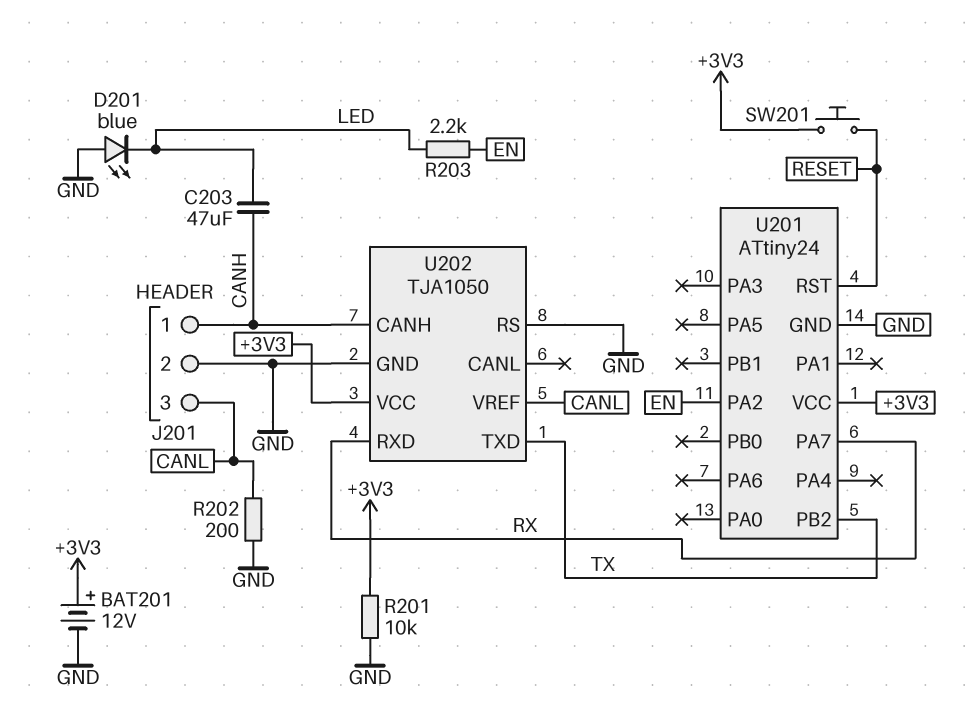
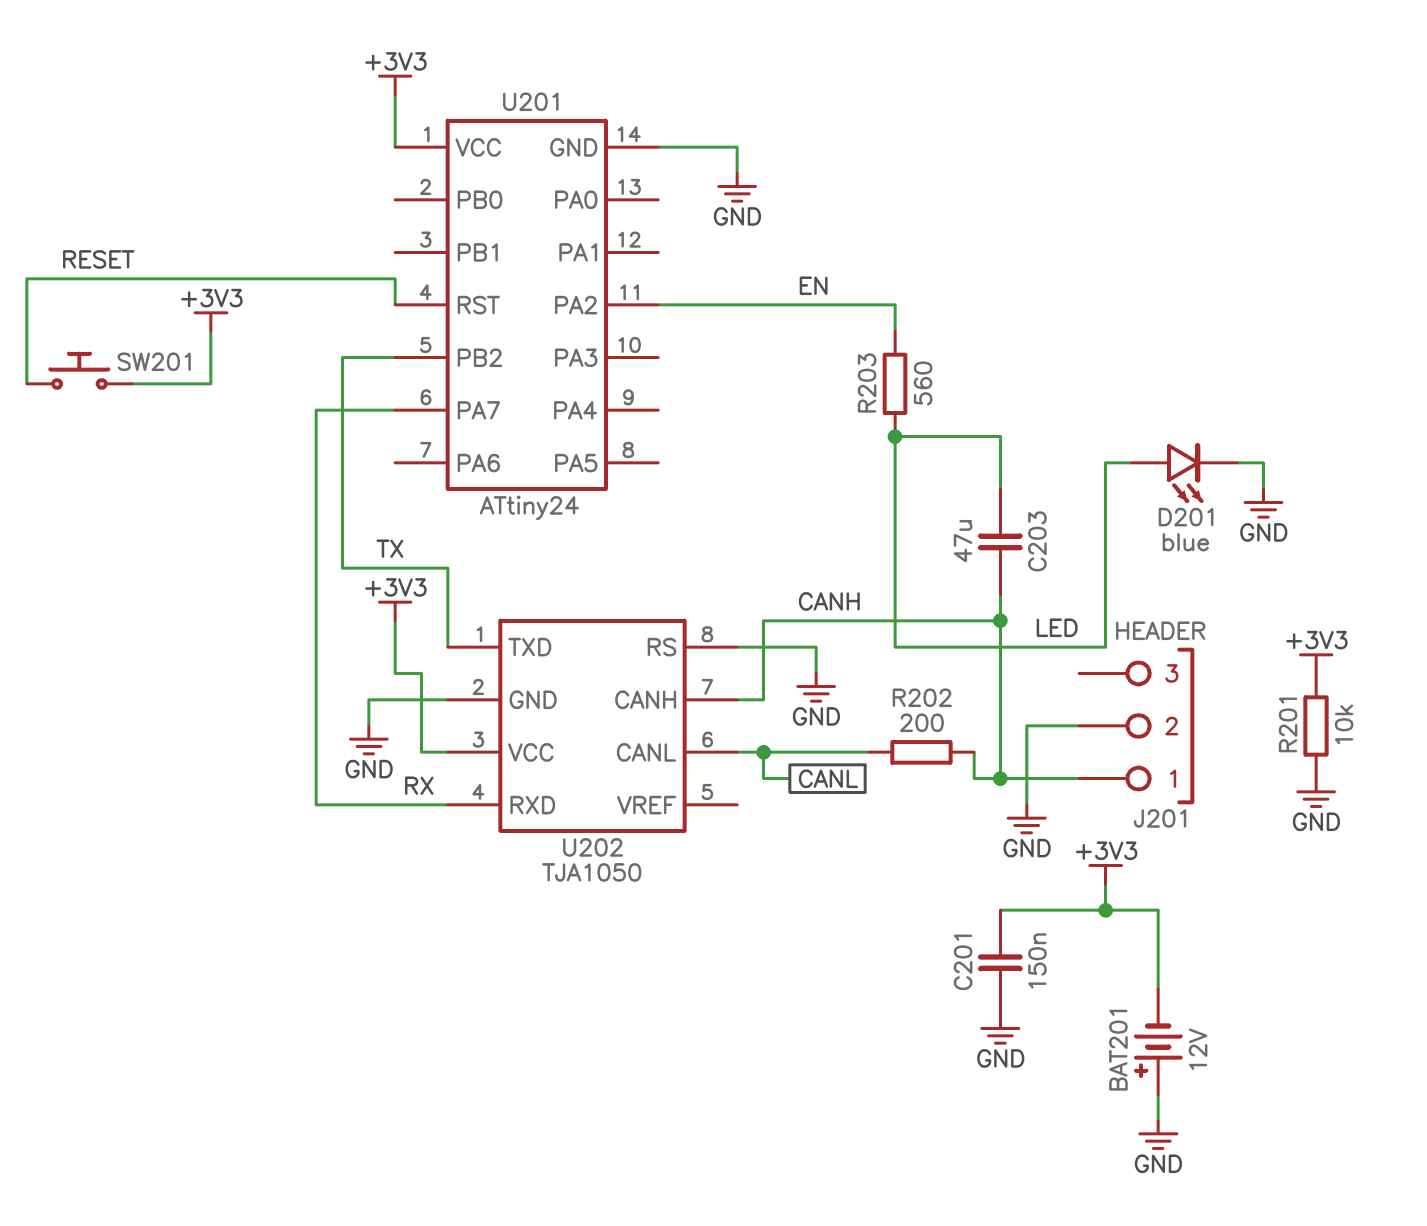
BAT201: 12V (plus +3V3, minus GND) -> 12V (plus GND, minus +3V3)
C201: none -> 150nF (+3V3, GND)
D201: LED blue (A GND, K LED) -> LED blue (A LED, K GND)
J201 pin 3: CANL -> none
R202: 200 (CANL, GND) -> 200 (CANH, CANL)
R203: 2.2k (EN, LED) -> 560 (EN, LED)
U202 pin CANL: none -> CANL
U202 pin VREF: CANL -> none

